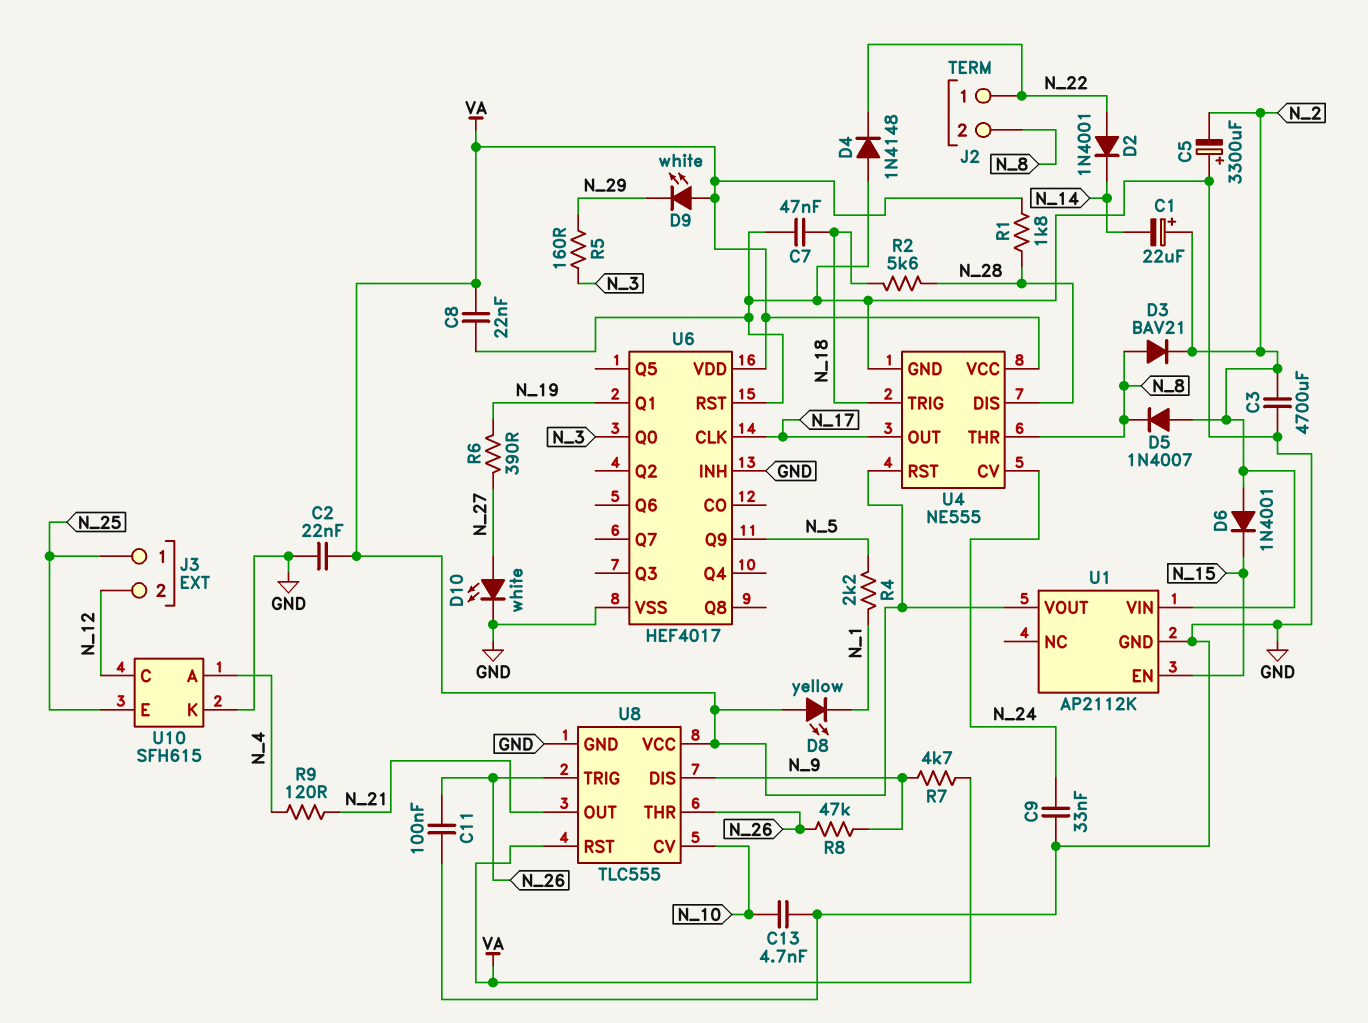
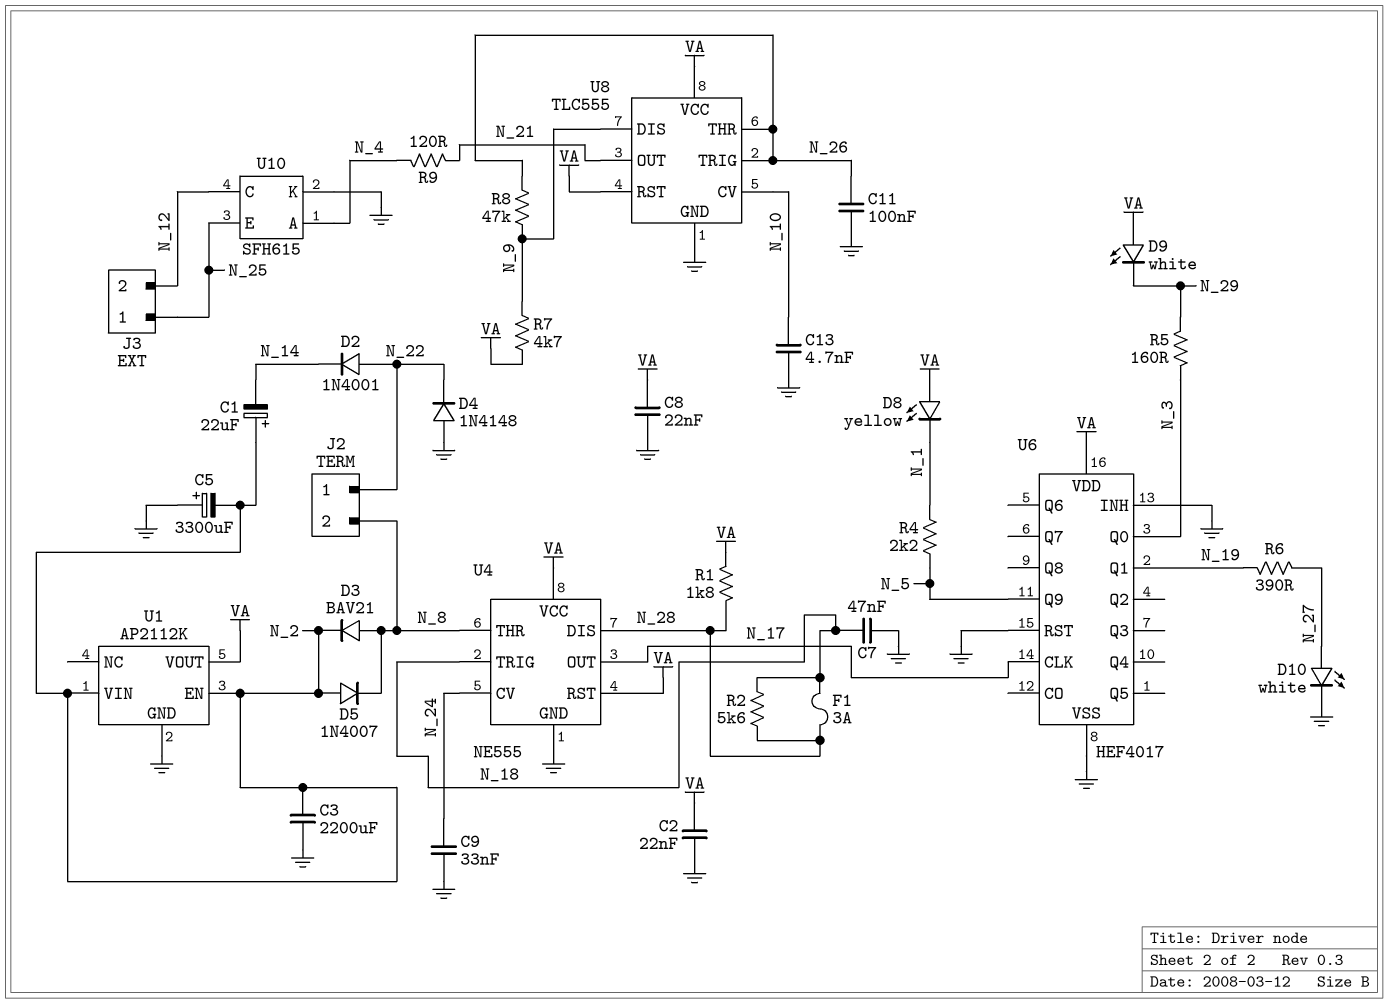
C3: 4700uF (GND, N_2) -> 2200uF (GND, N_2)
D6: diode 1N4001 (A N_2, K N_15) -> none
F1: none -> 3A (N_18, N_28)
U1 pin EN: N_15 -> N_2

